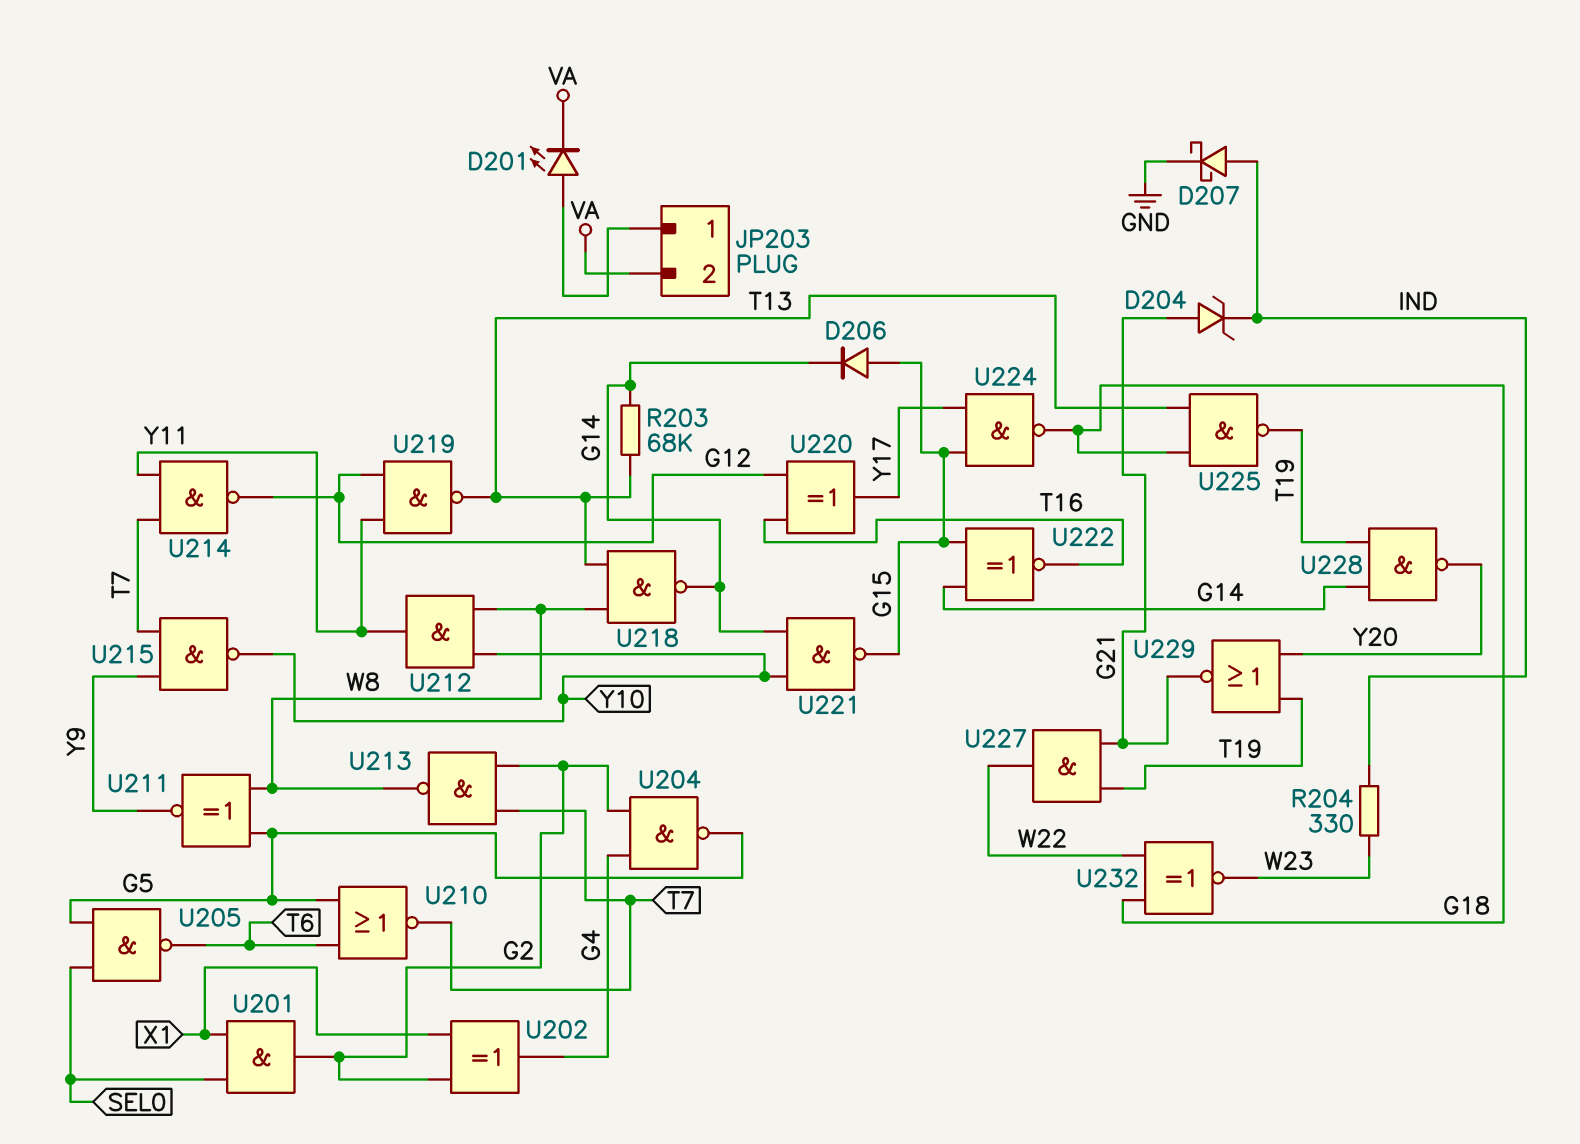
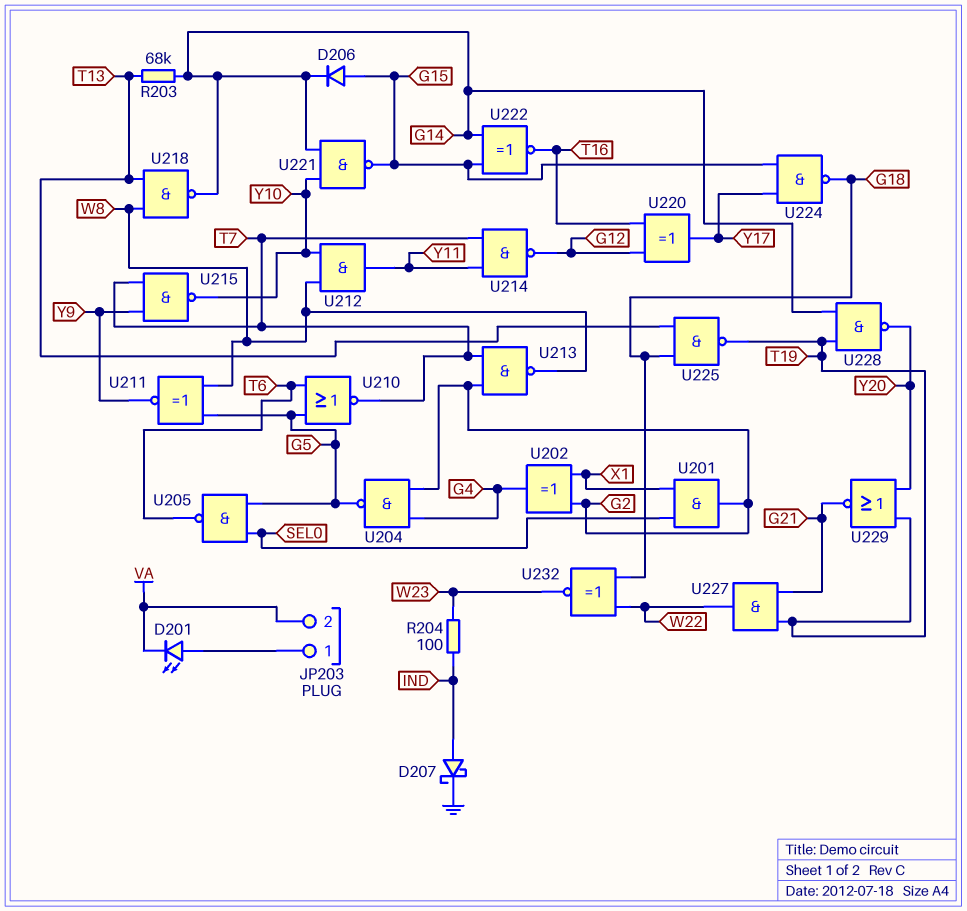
D204: zener (A G21, K IND) -> none
R204: 330 (IND, W23) -> 100 (IND, W23)
U219: NAND (in G12, in Y11, out T13) -> none

